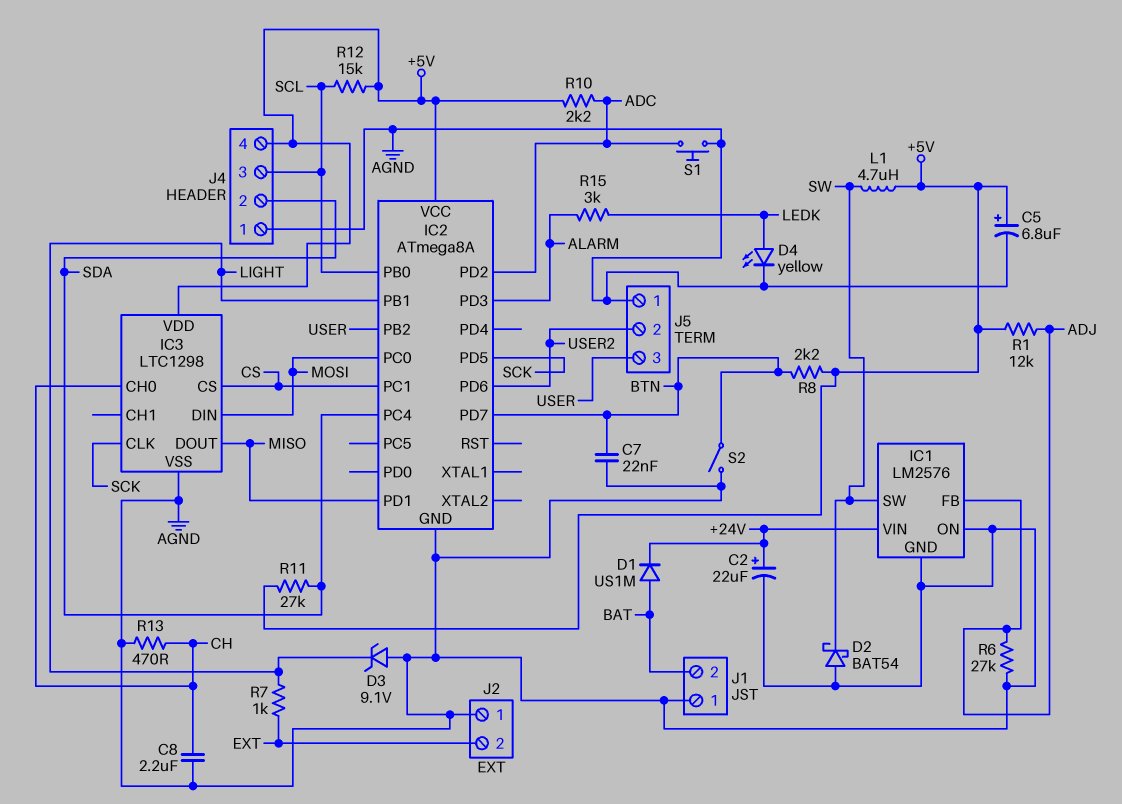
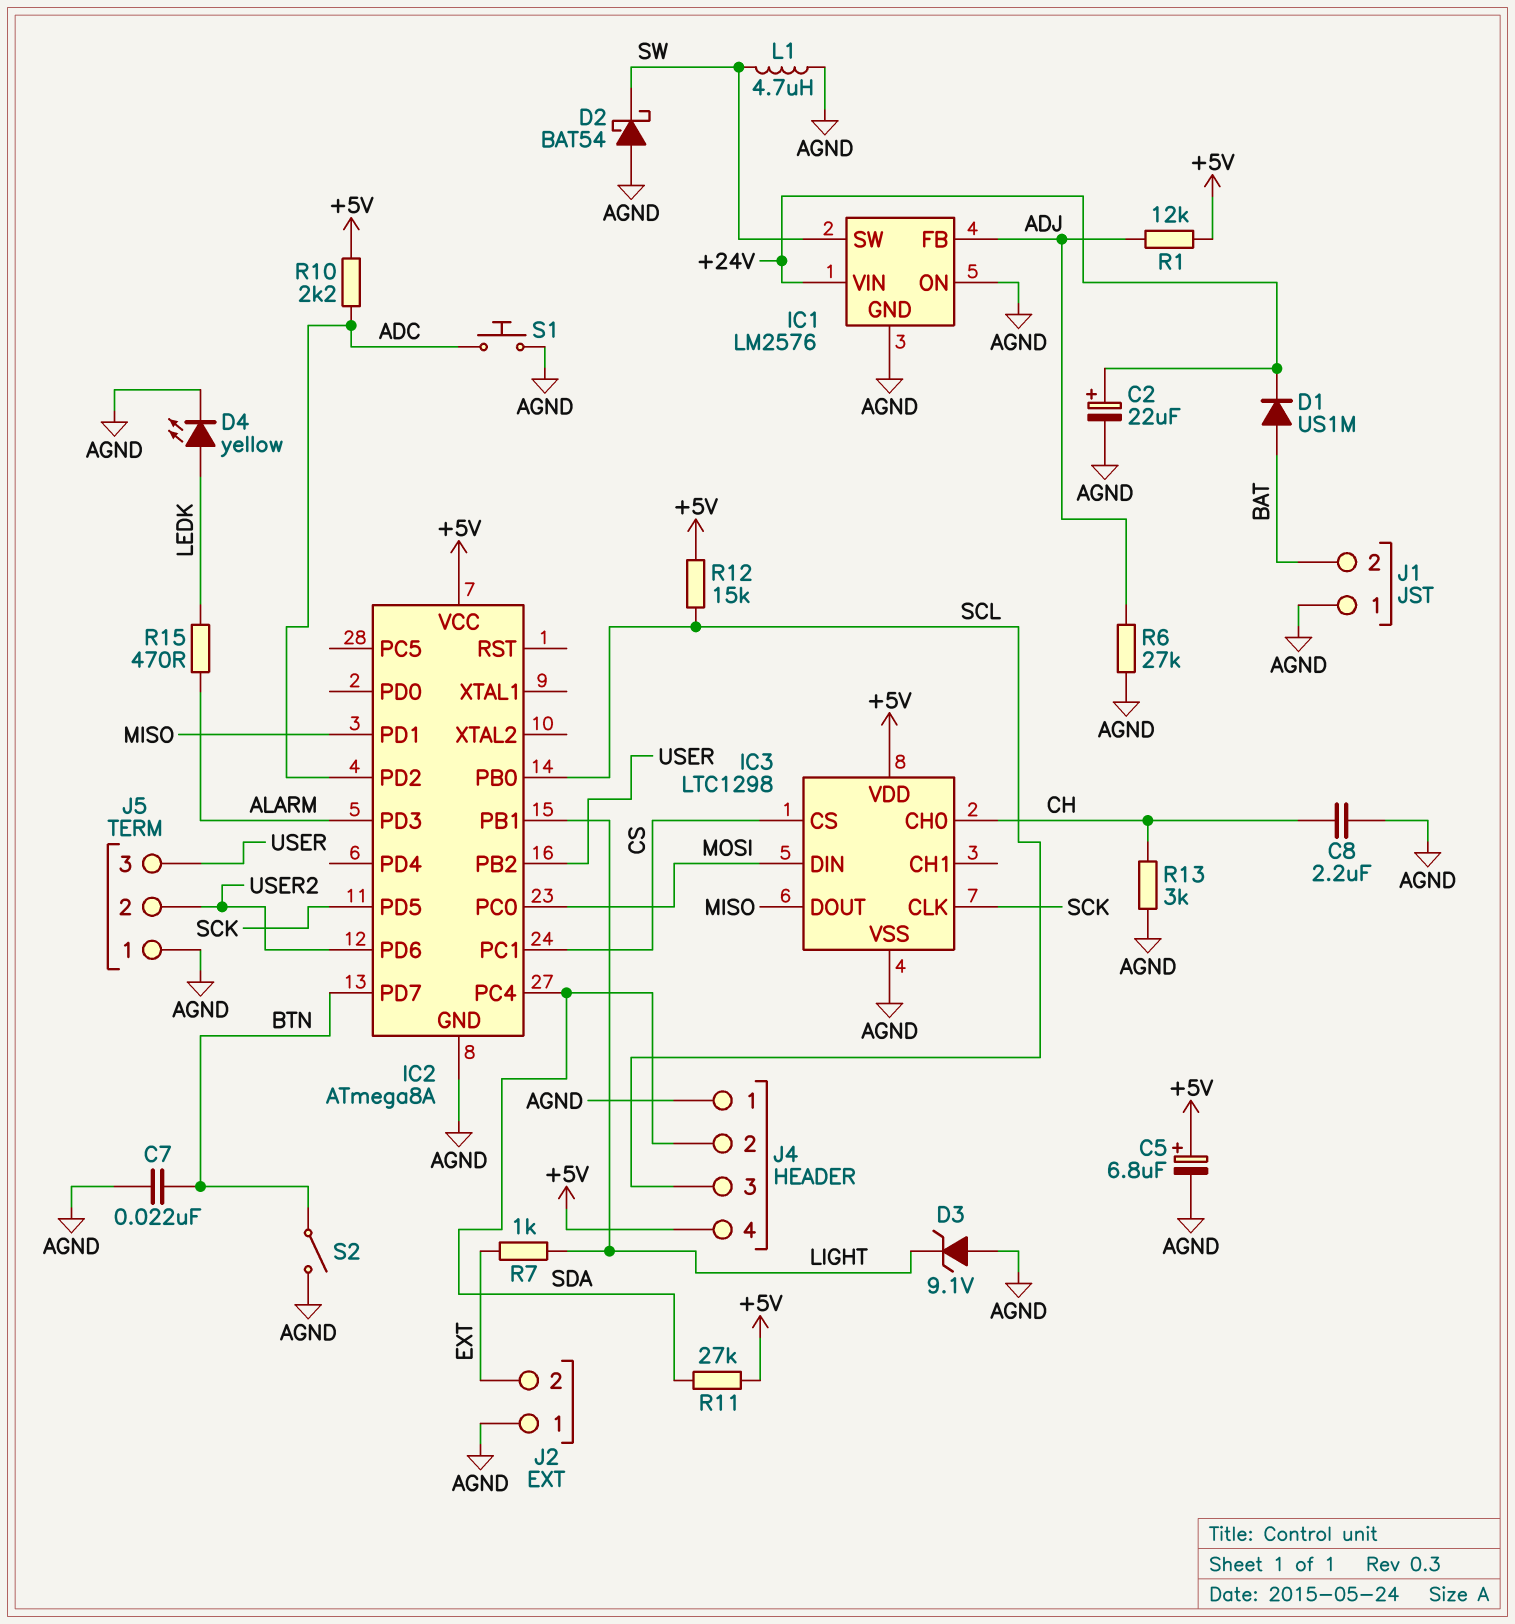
L1: 4.7uH (+5V, SW) -> 4.7uH (AGND, SW)
R8: 2.2k (+5V, BTN) -> none
R13: 470 (AGND, CH) -> 3k (AGND, CH)
R15: 3k (ALARM, LEDK) -> 470 (ALARM, LEDK)

